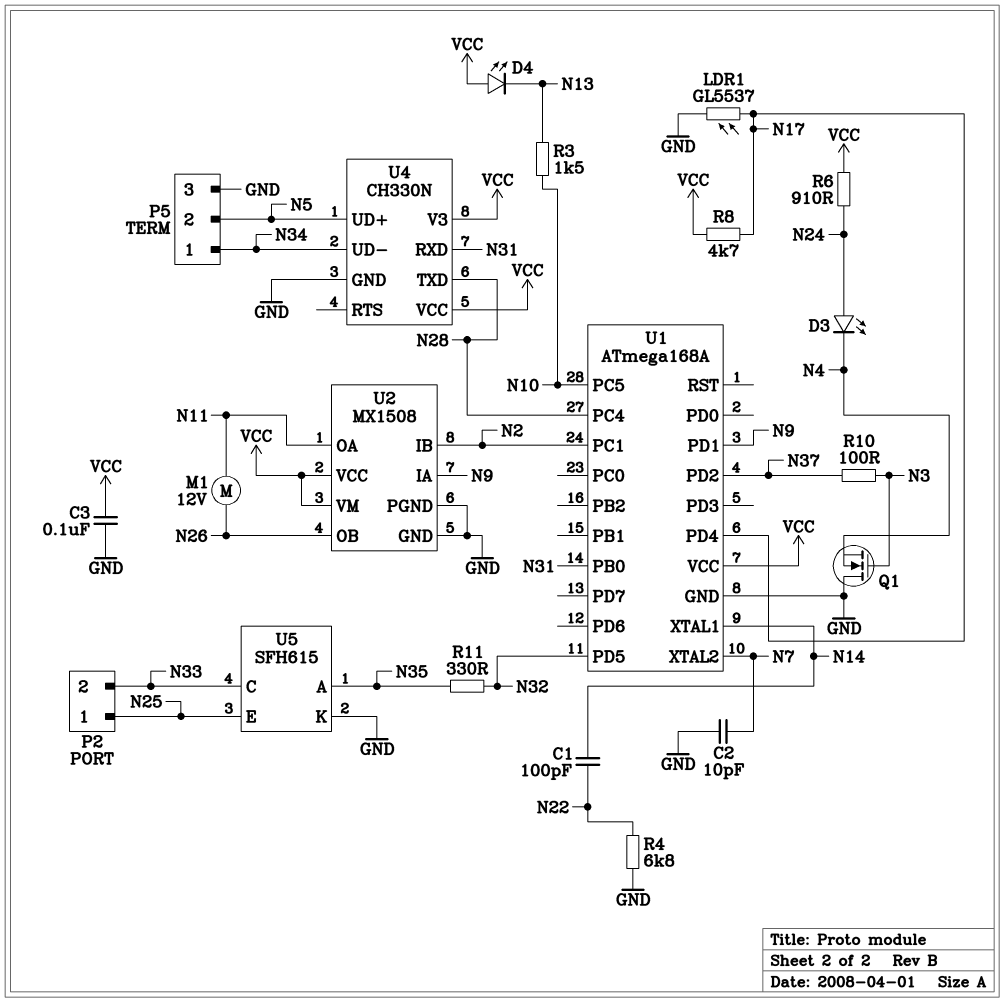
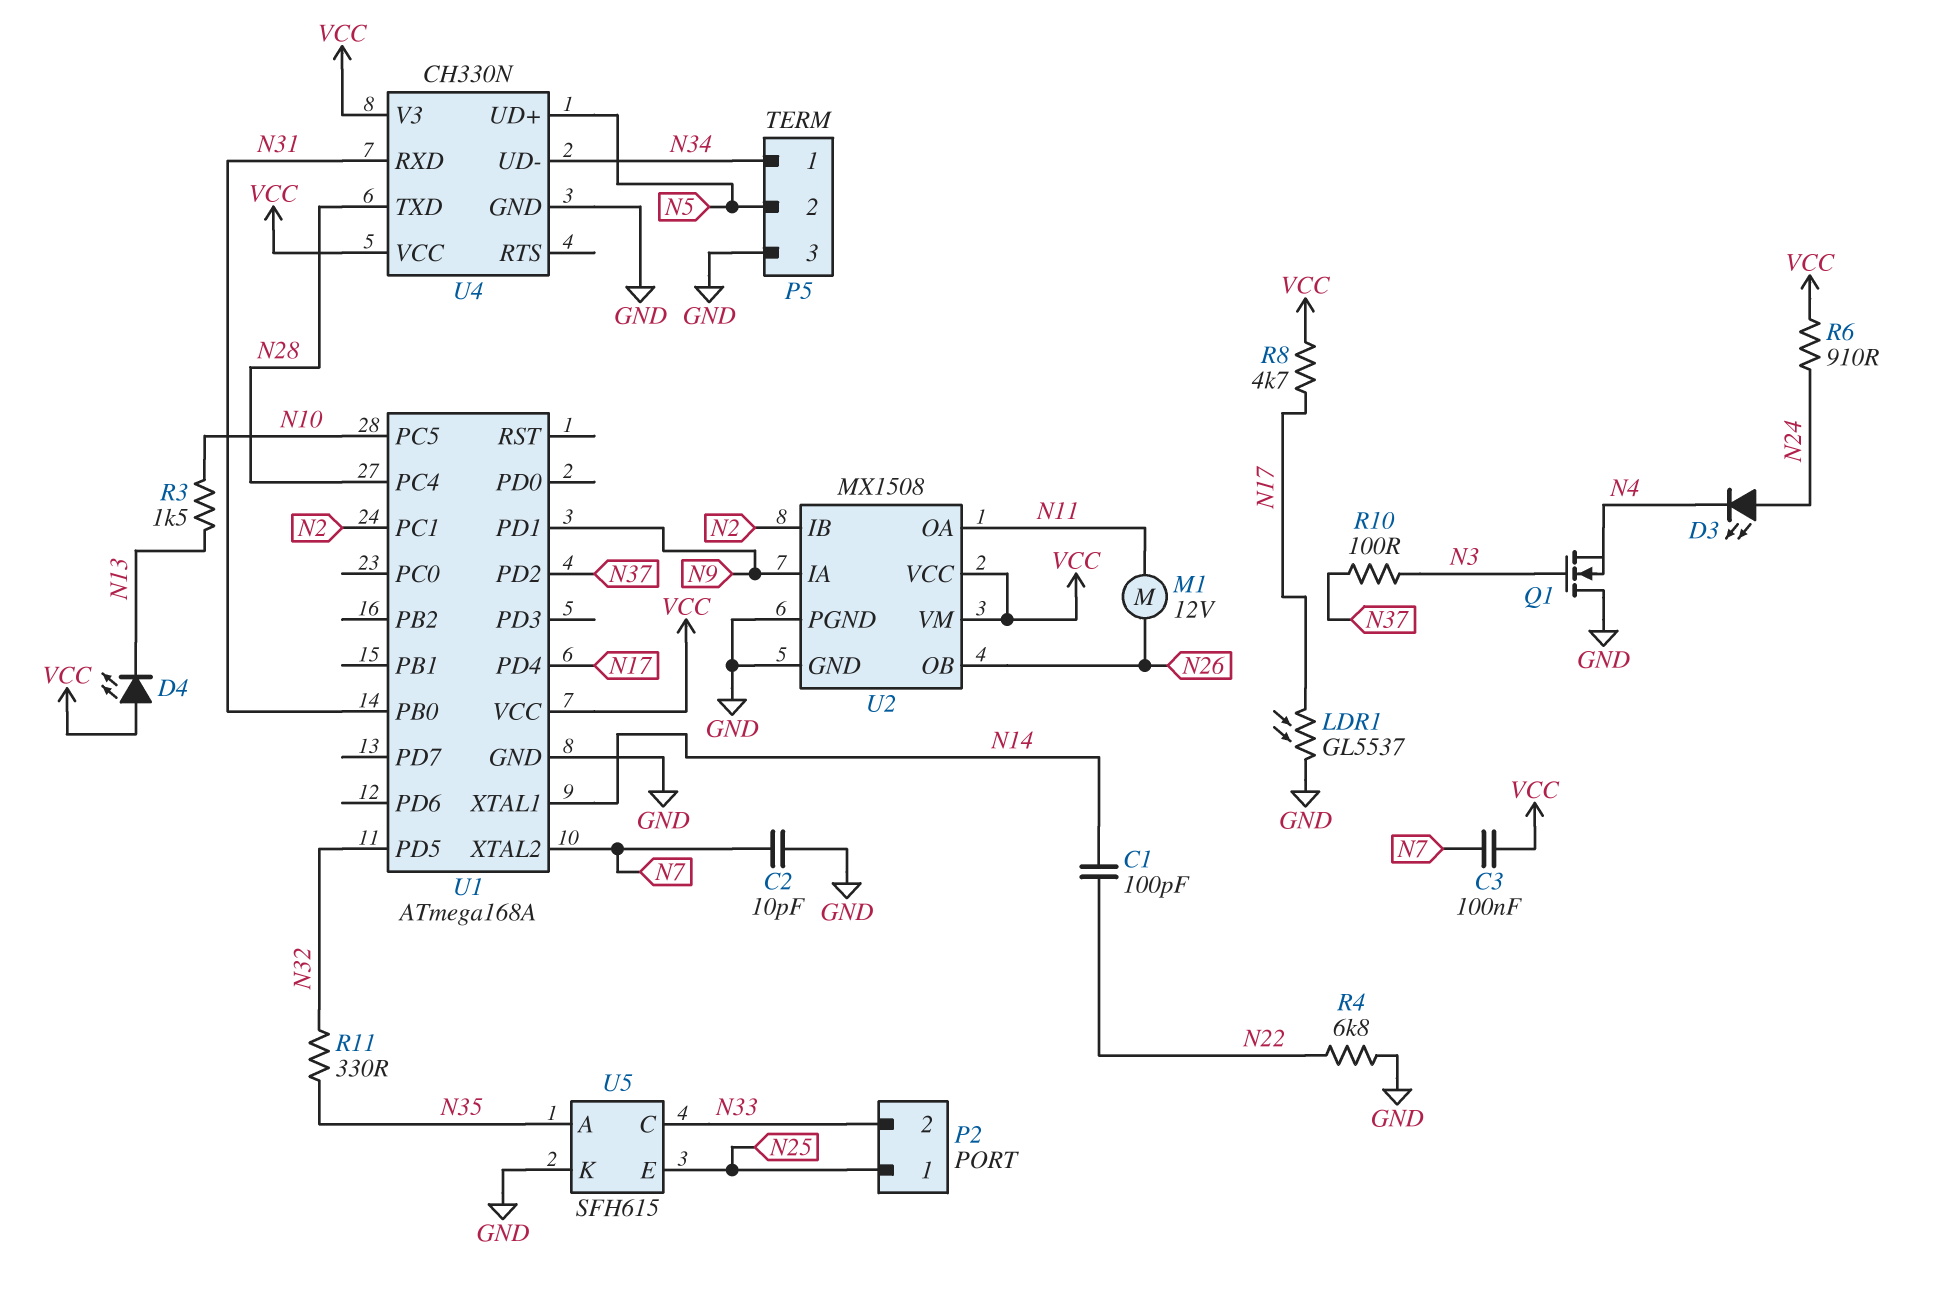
C3: 100nF (GND, VCC) -> 100nF (N7, VCC)

